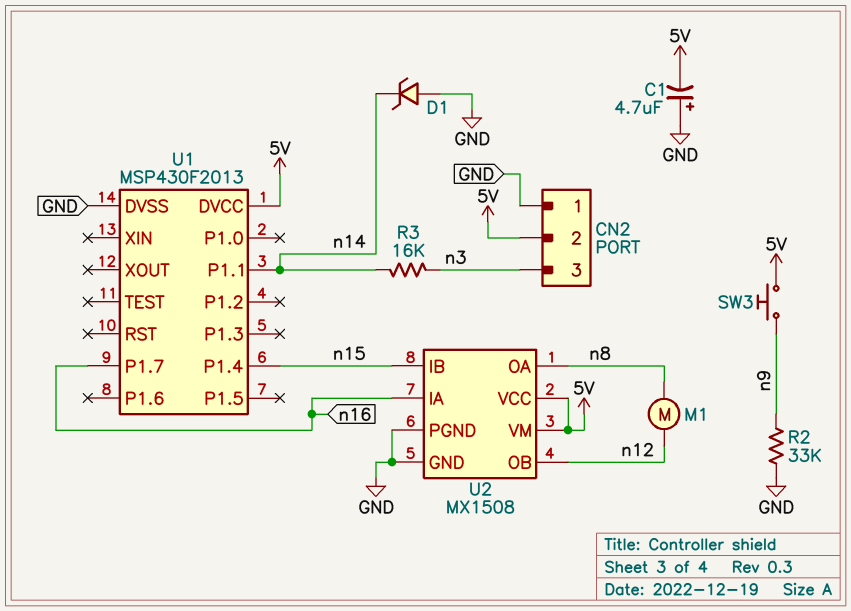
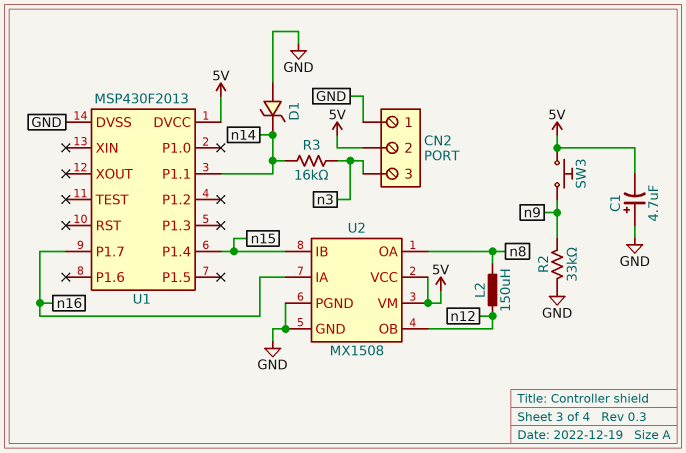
L2: none -> 150uH (n8, n12)
M1: motor (n8, n12) -> none

